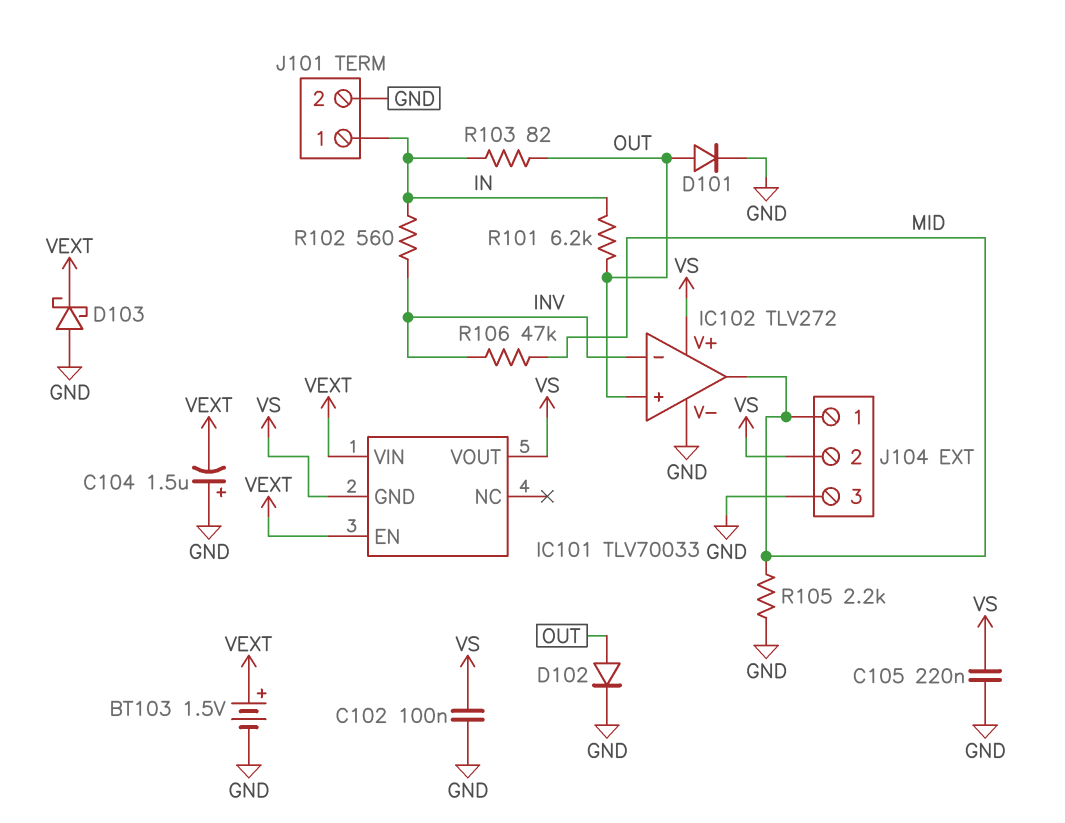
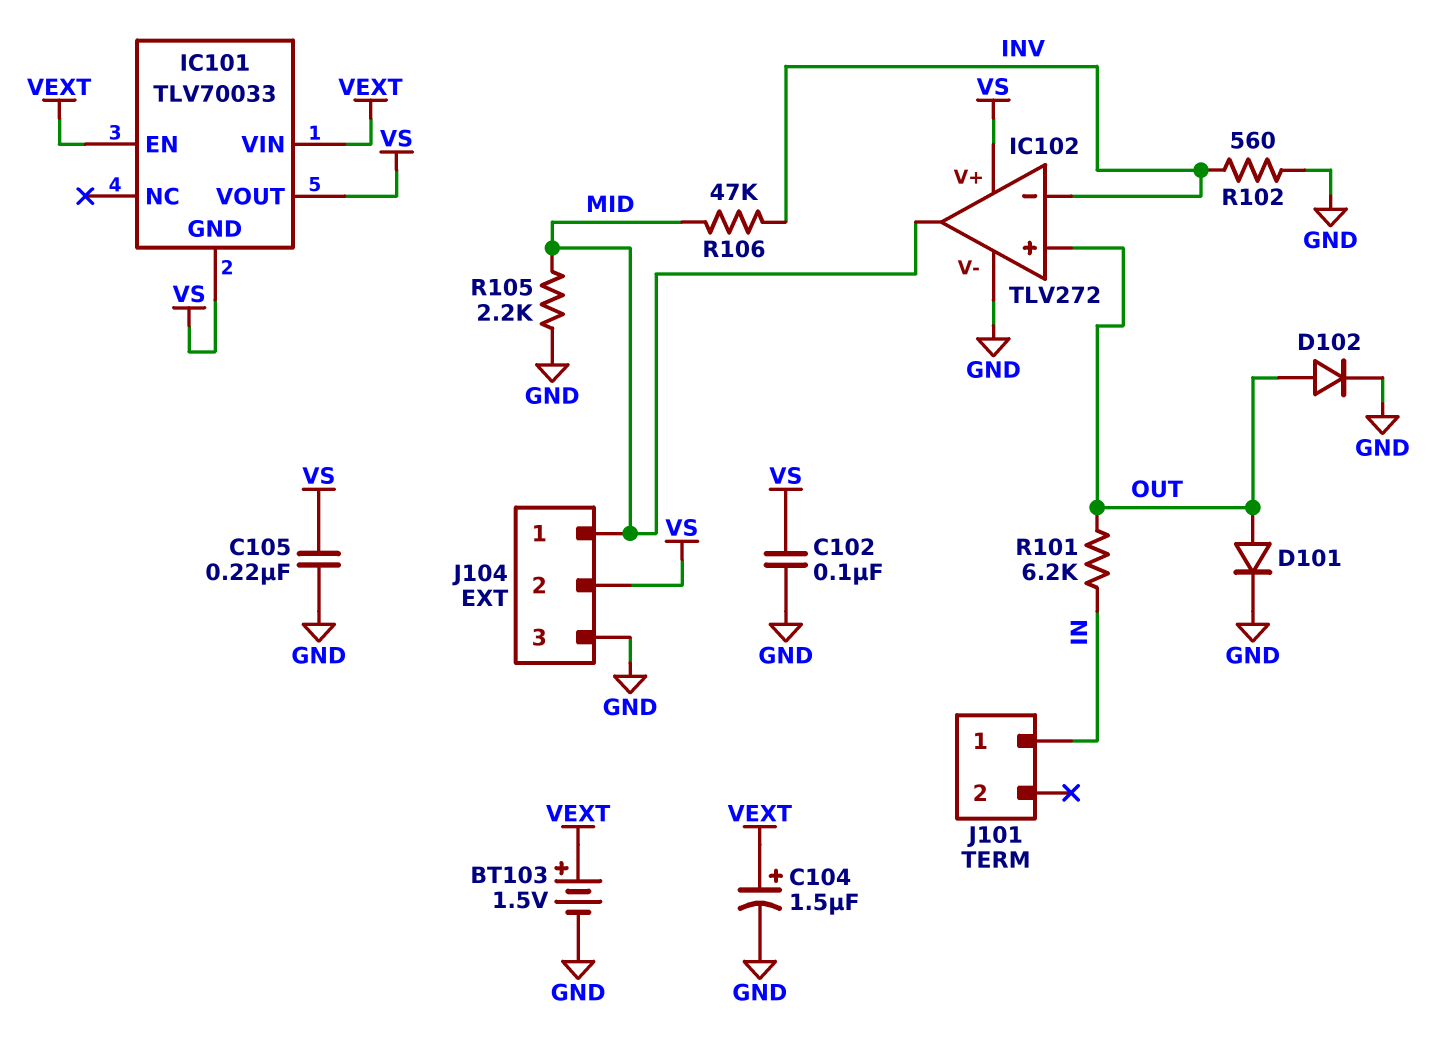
C104: 1.5uF (plus GND, minus VEXT) -> 1.5uF (plus VEXT, minus GND)
D103: schottky (A GND, K VEXT) -> none
J101 pin 2: GND -> none
R102: 560 (IN, INV) -> 560 (GND, INV)
R103: 82 (IN, OUT) -> none

